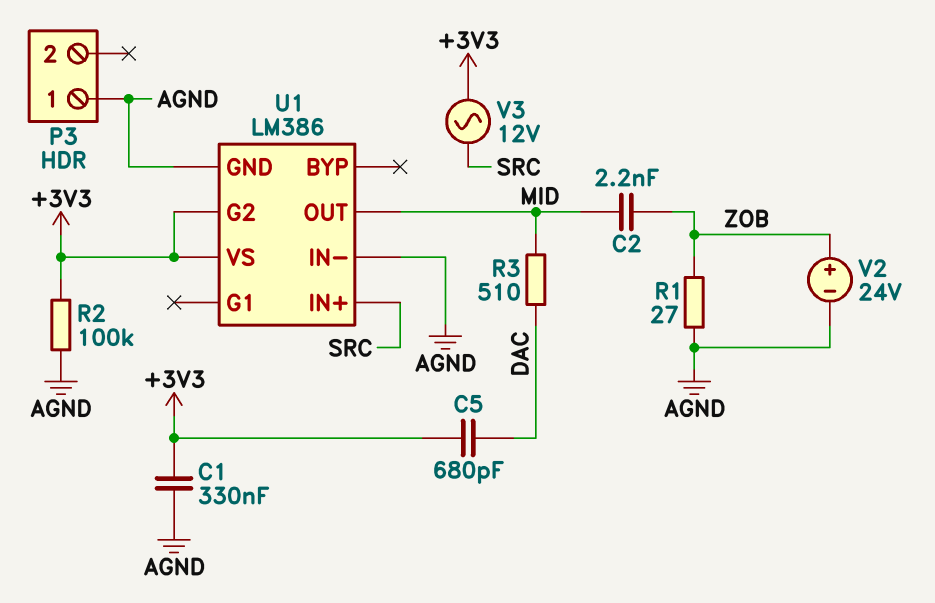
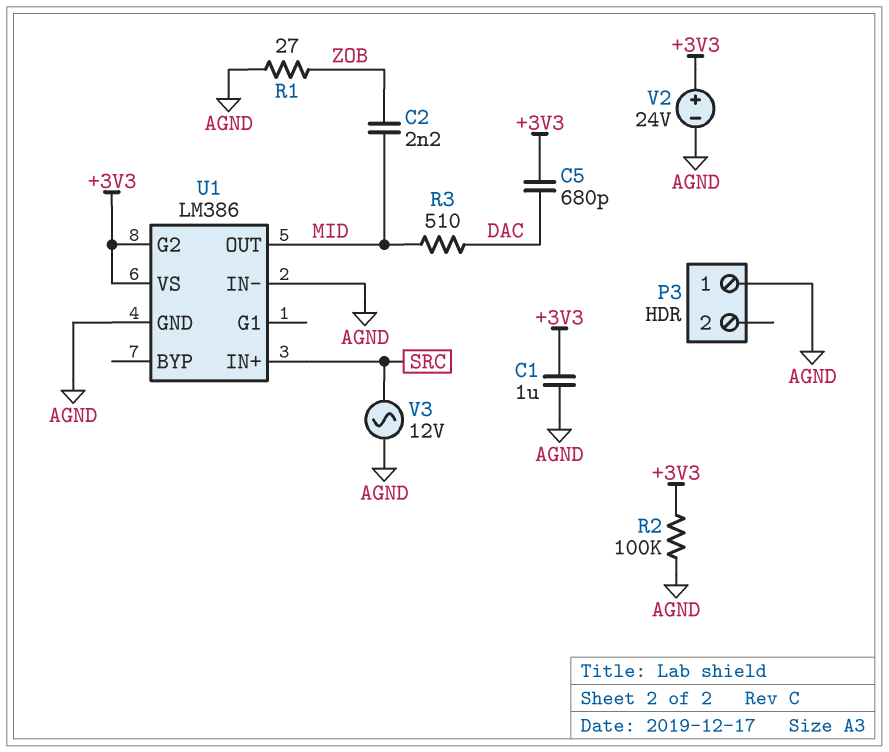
C1: 330nF (+3V3, AGND) -> 1uF (+3V3, AGND)
V2: 24V (plus ZOB, minus AGND) -> 24V (plus +3V3, minus AGND)
V3: AC 12V (+3V3, SRC) -> AC 12V (AGND, SRC)

